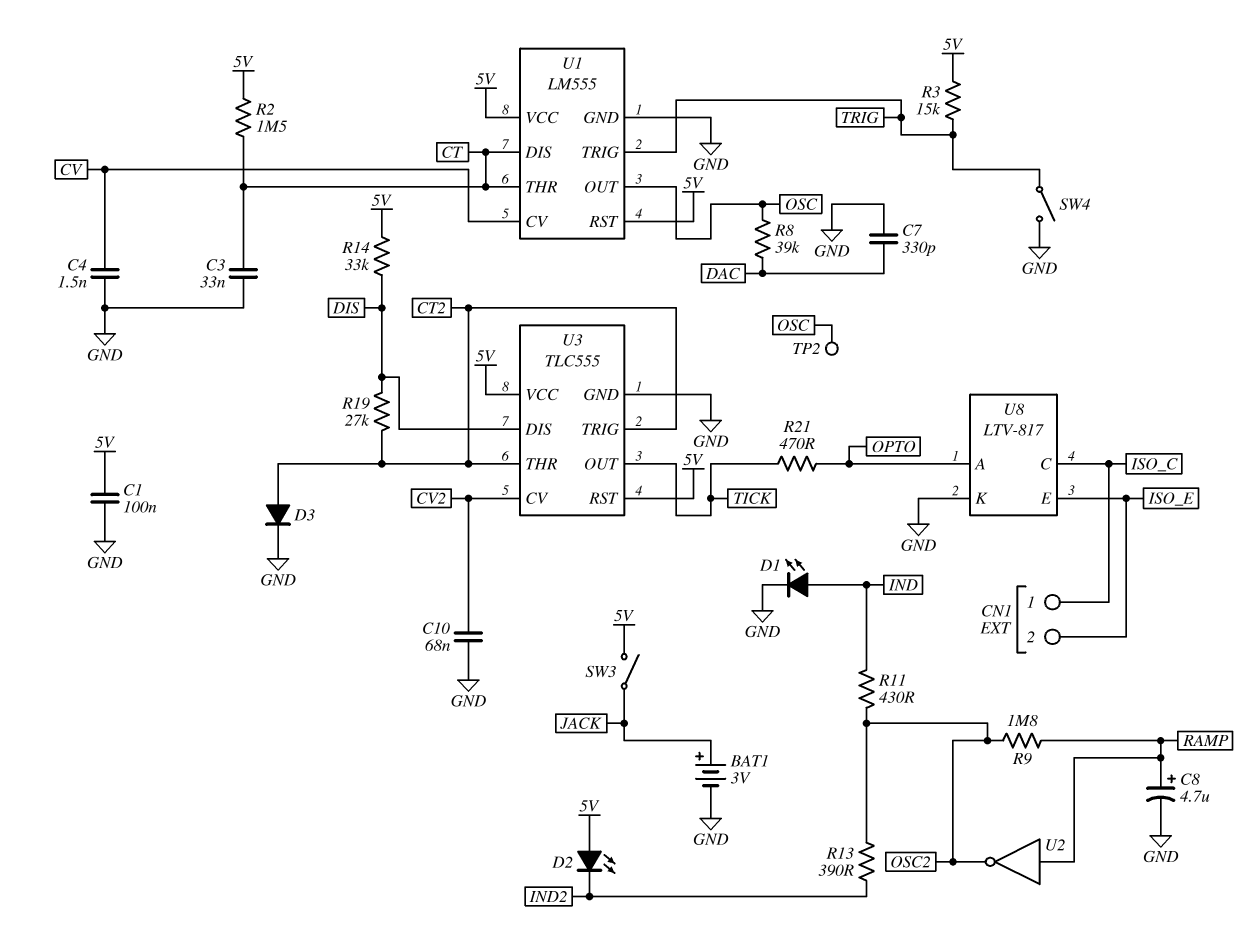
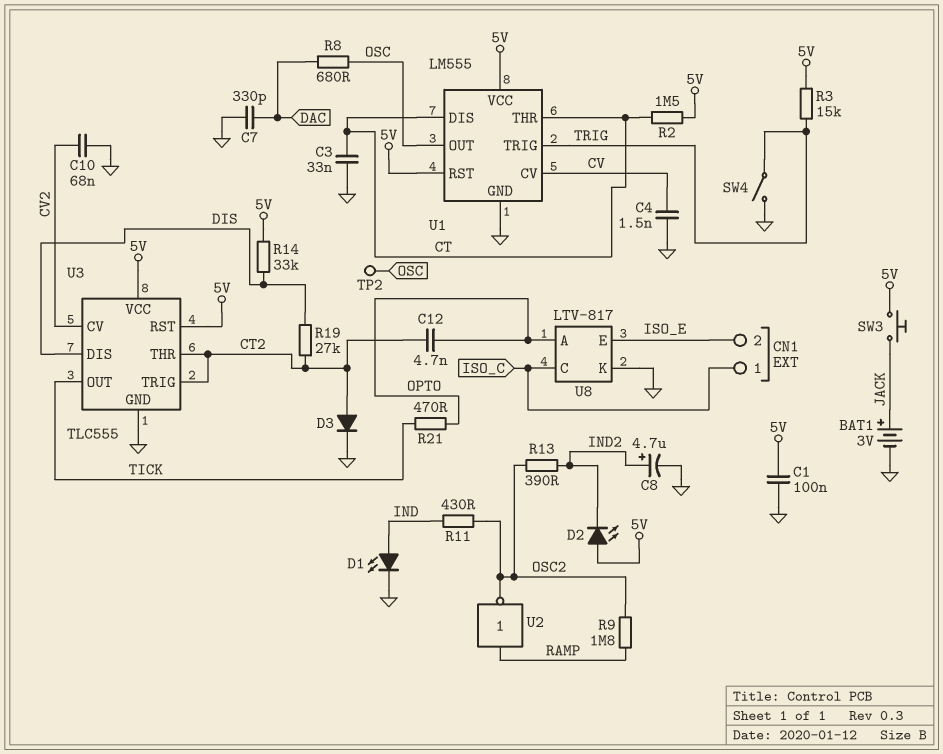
C8: 4.7uF (plus RAMP, minus GND) -> 4.7uF (plus IND2, minus GND)
C12: none -> 4.7nF (CT2, OPTO)
R8: 39k (DAC, OSC) -> 680 (DAC, OSC)
SW3: switch (5V, JACK) -> button (5V, JACK)

